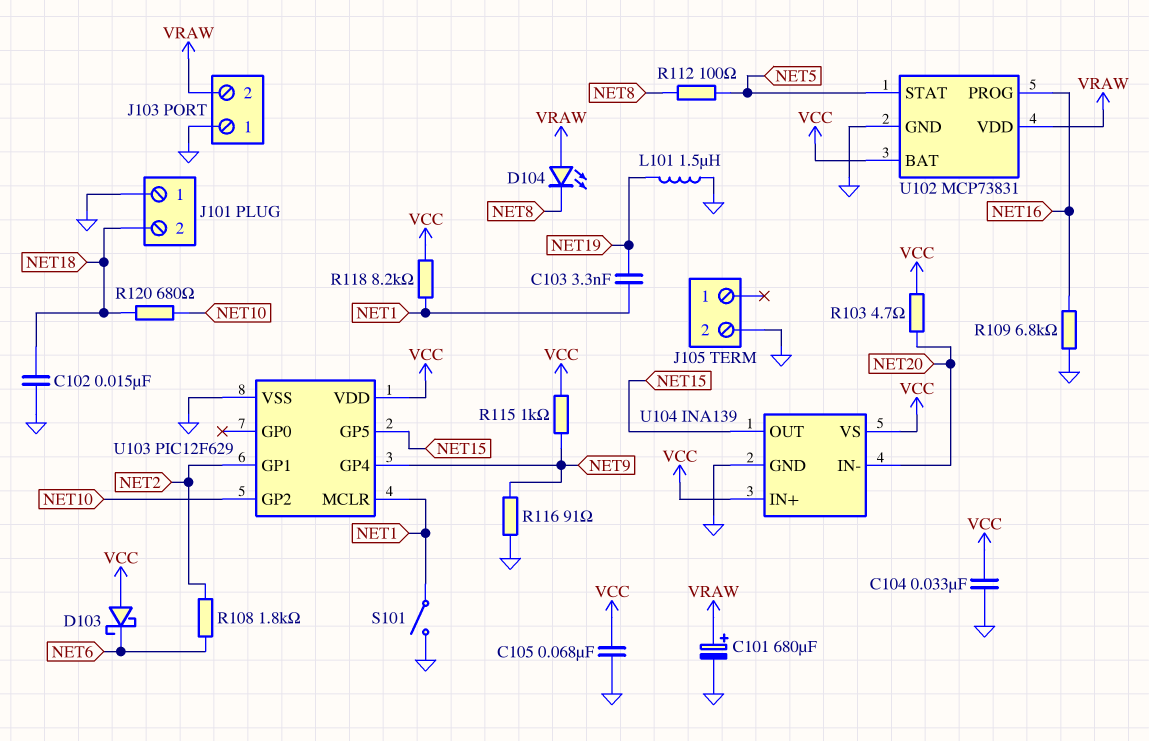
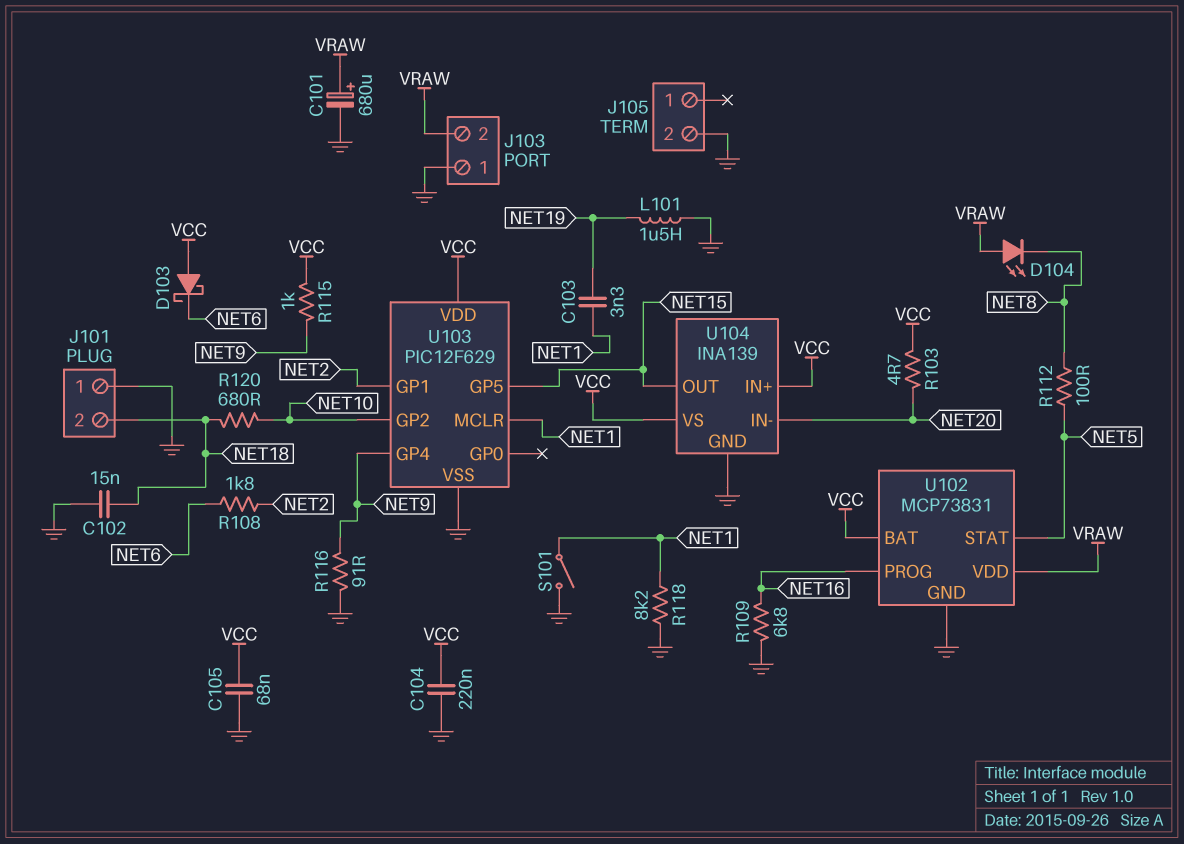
C104: 33nF (GND, VCC) -> 220nF (GND, VCC)
R118: 8.2k (NET1, VCC) -> 8.2k (GND, NET1)

